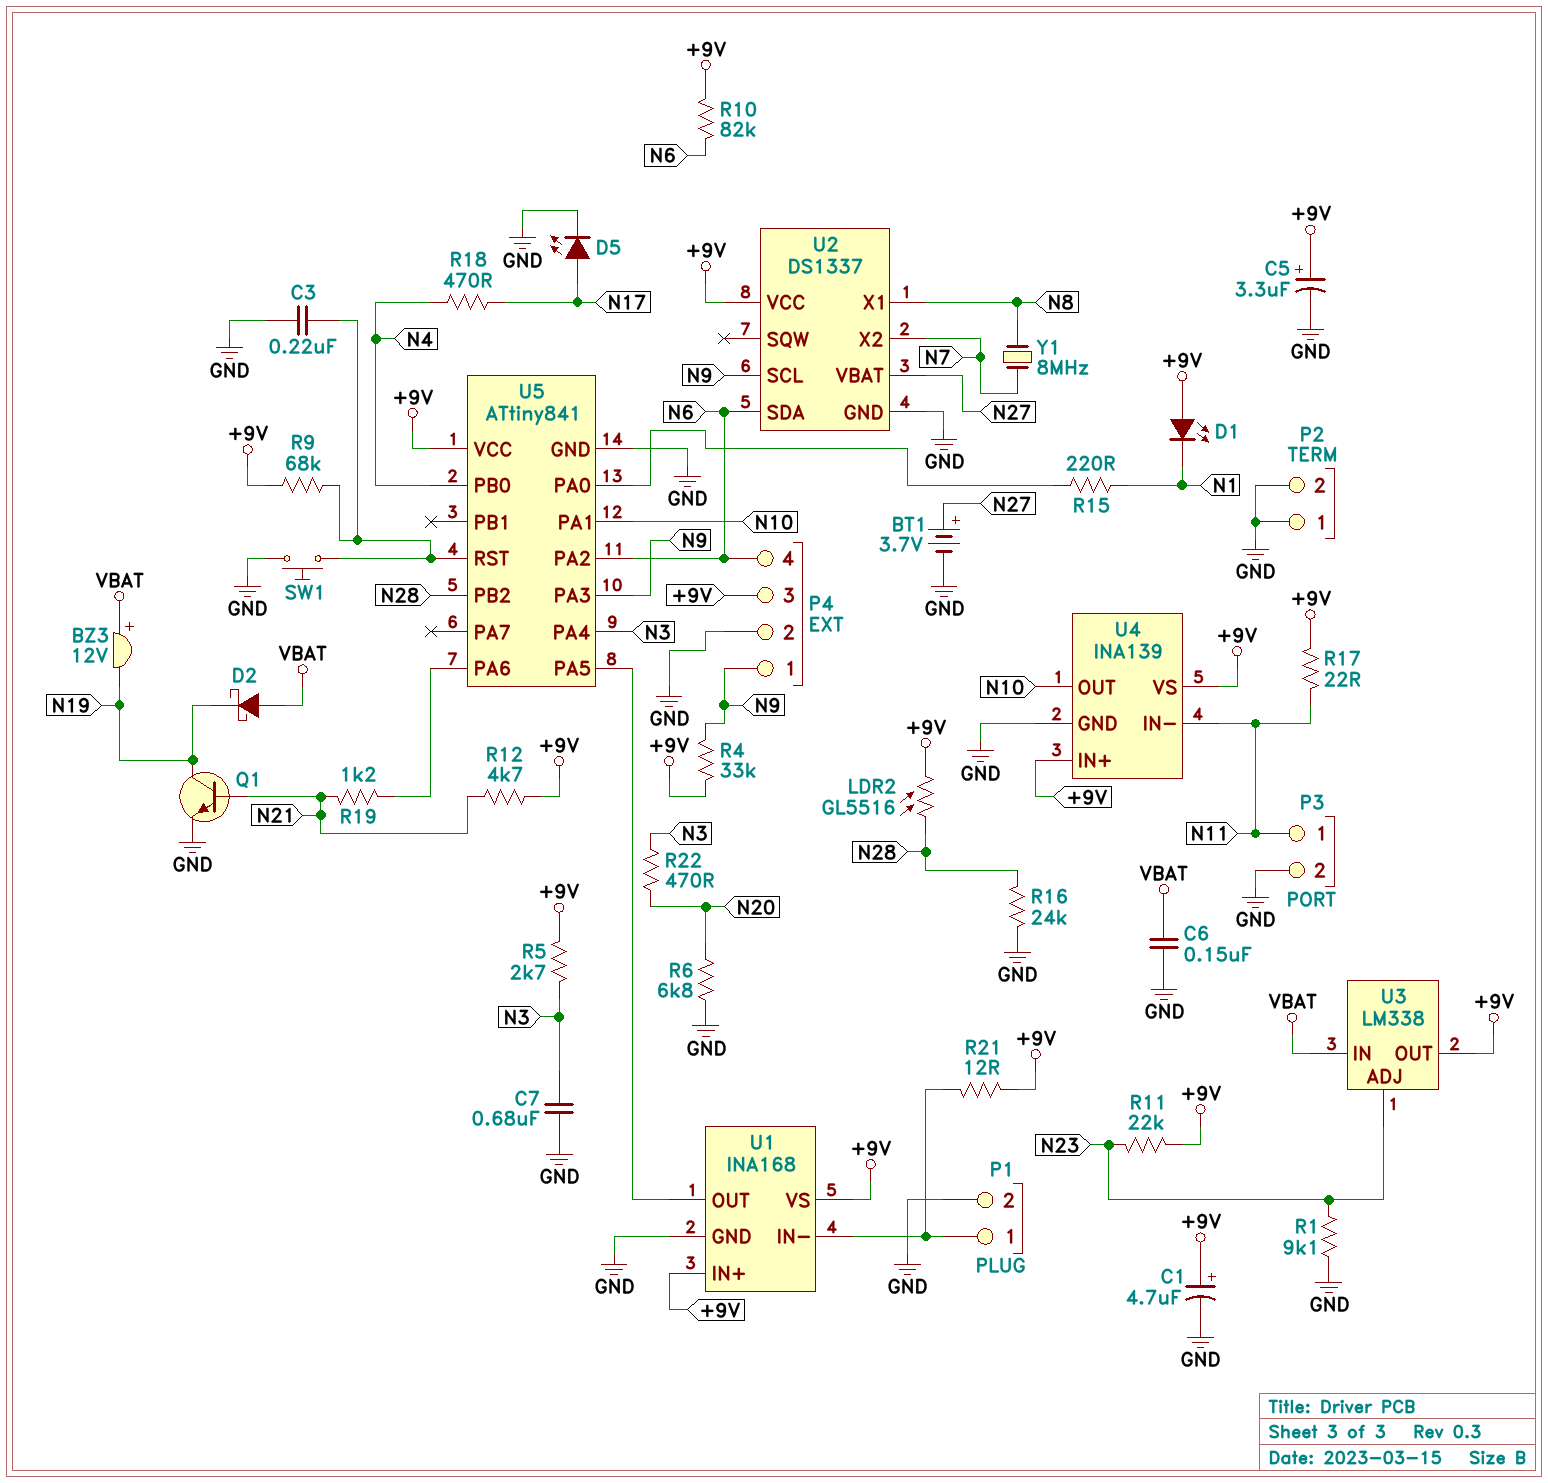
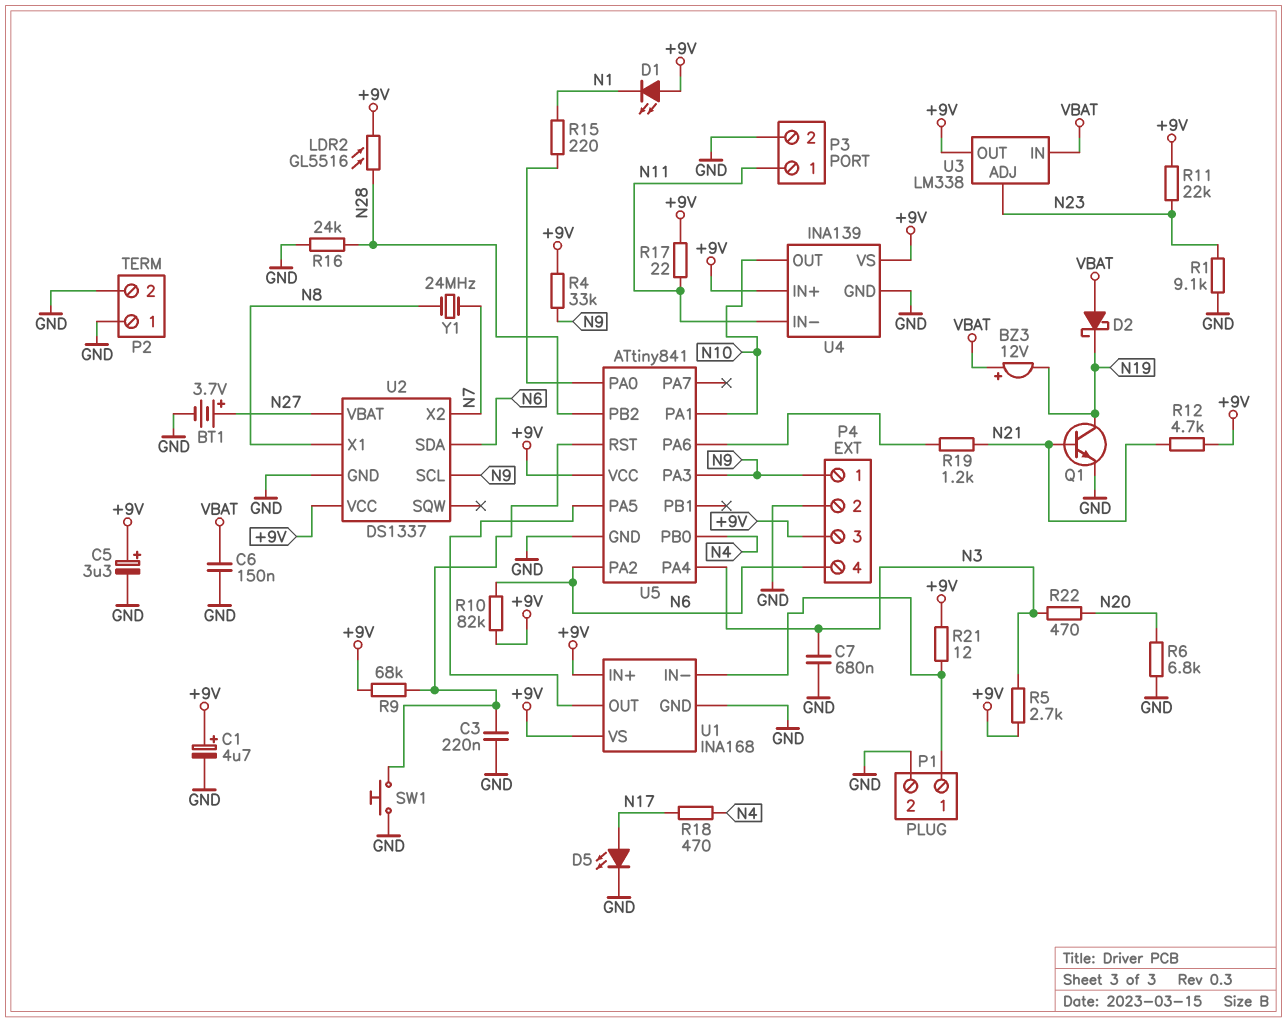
Y1: 8MHz (N7, N8) -> 24MHz (N7, N8)

